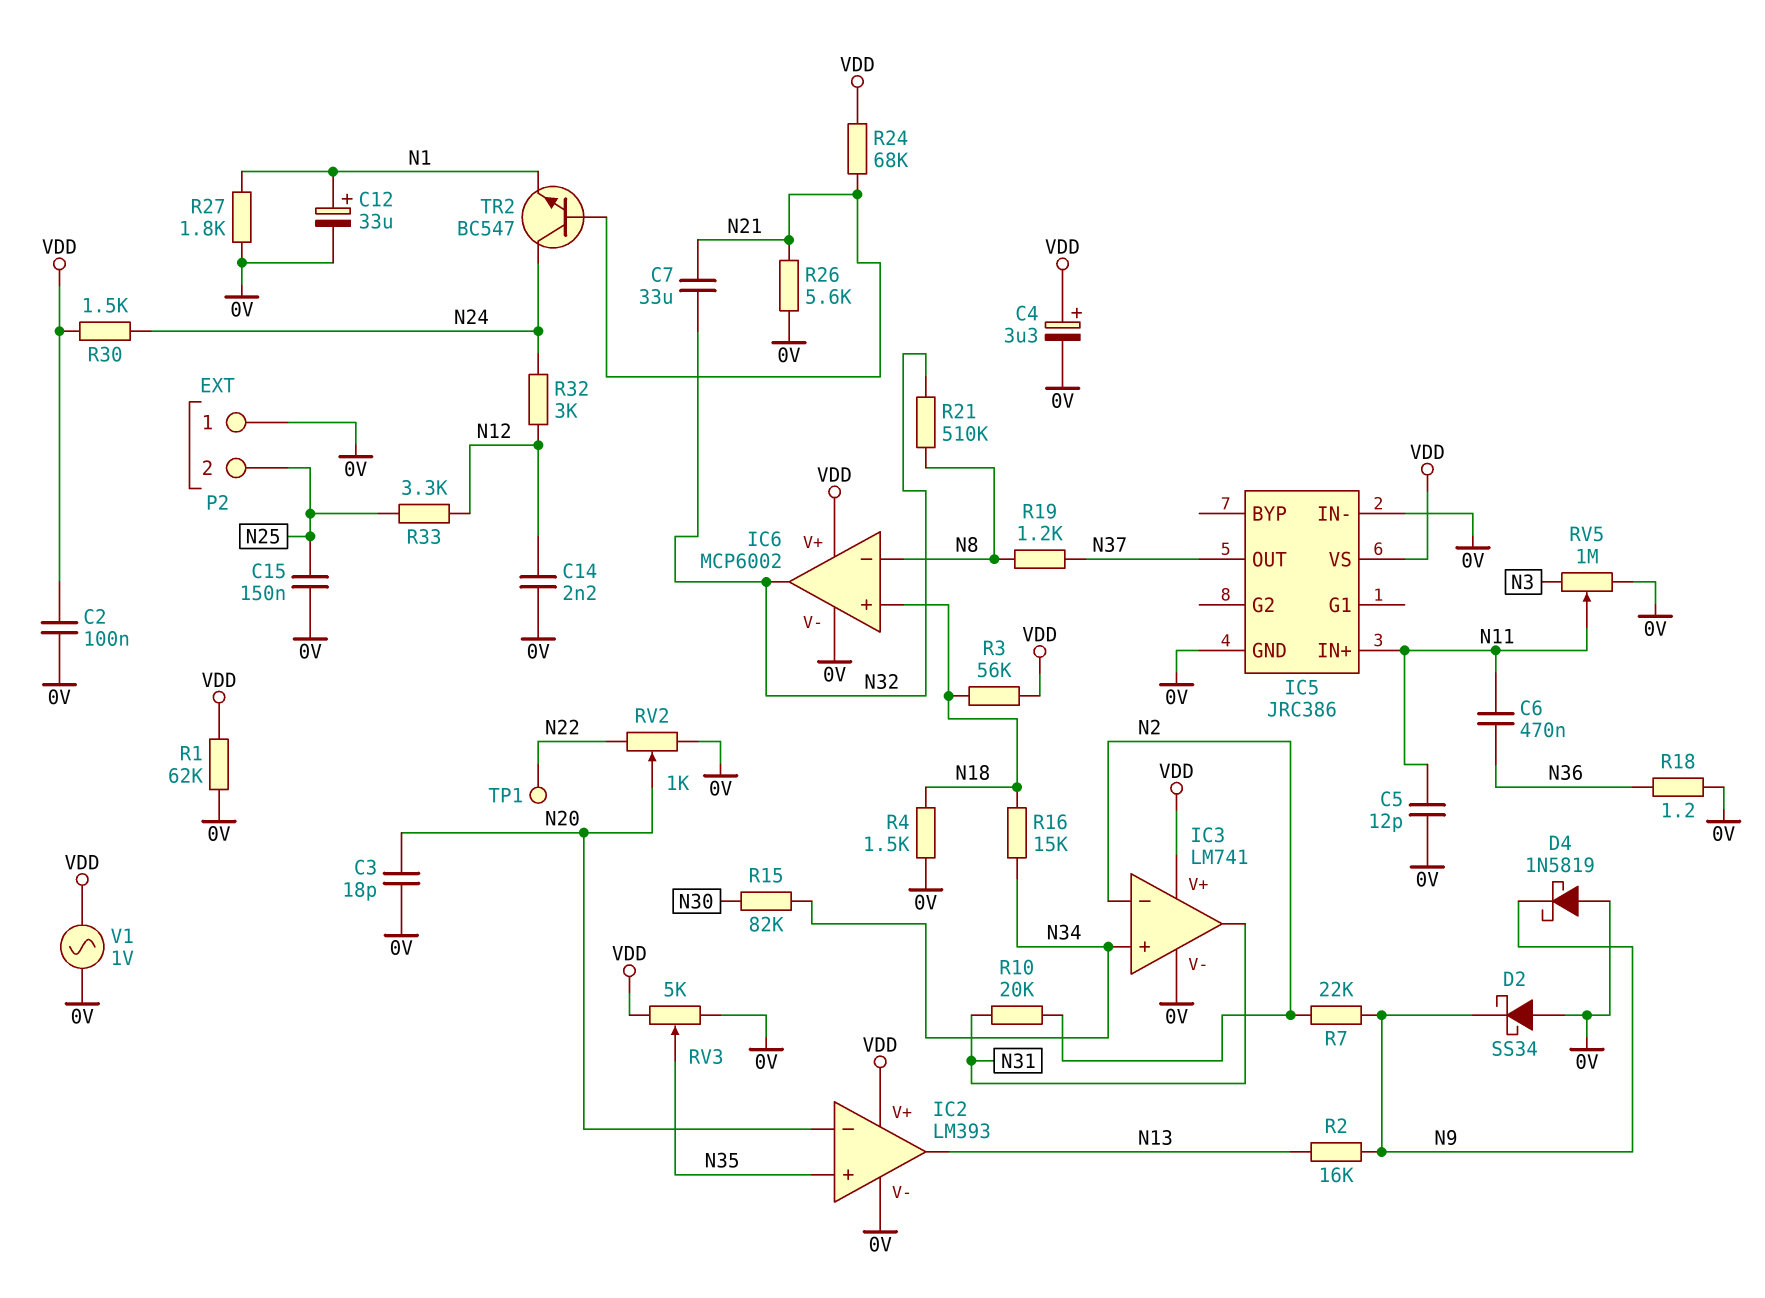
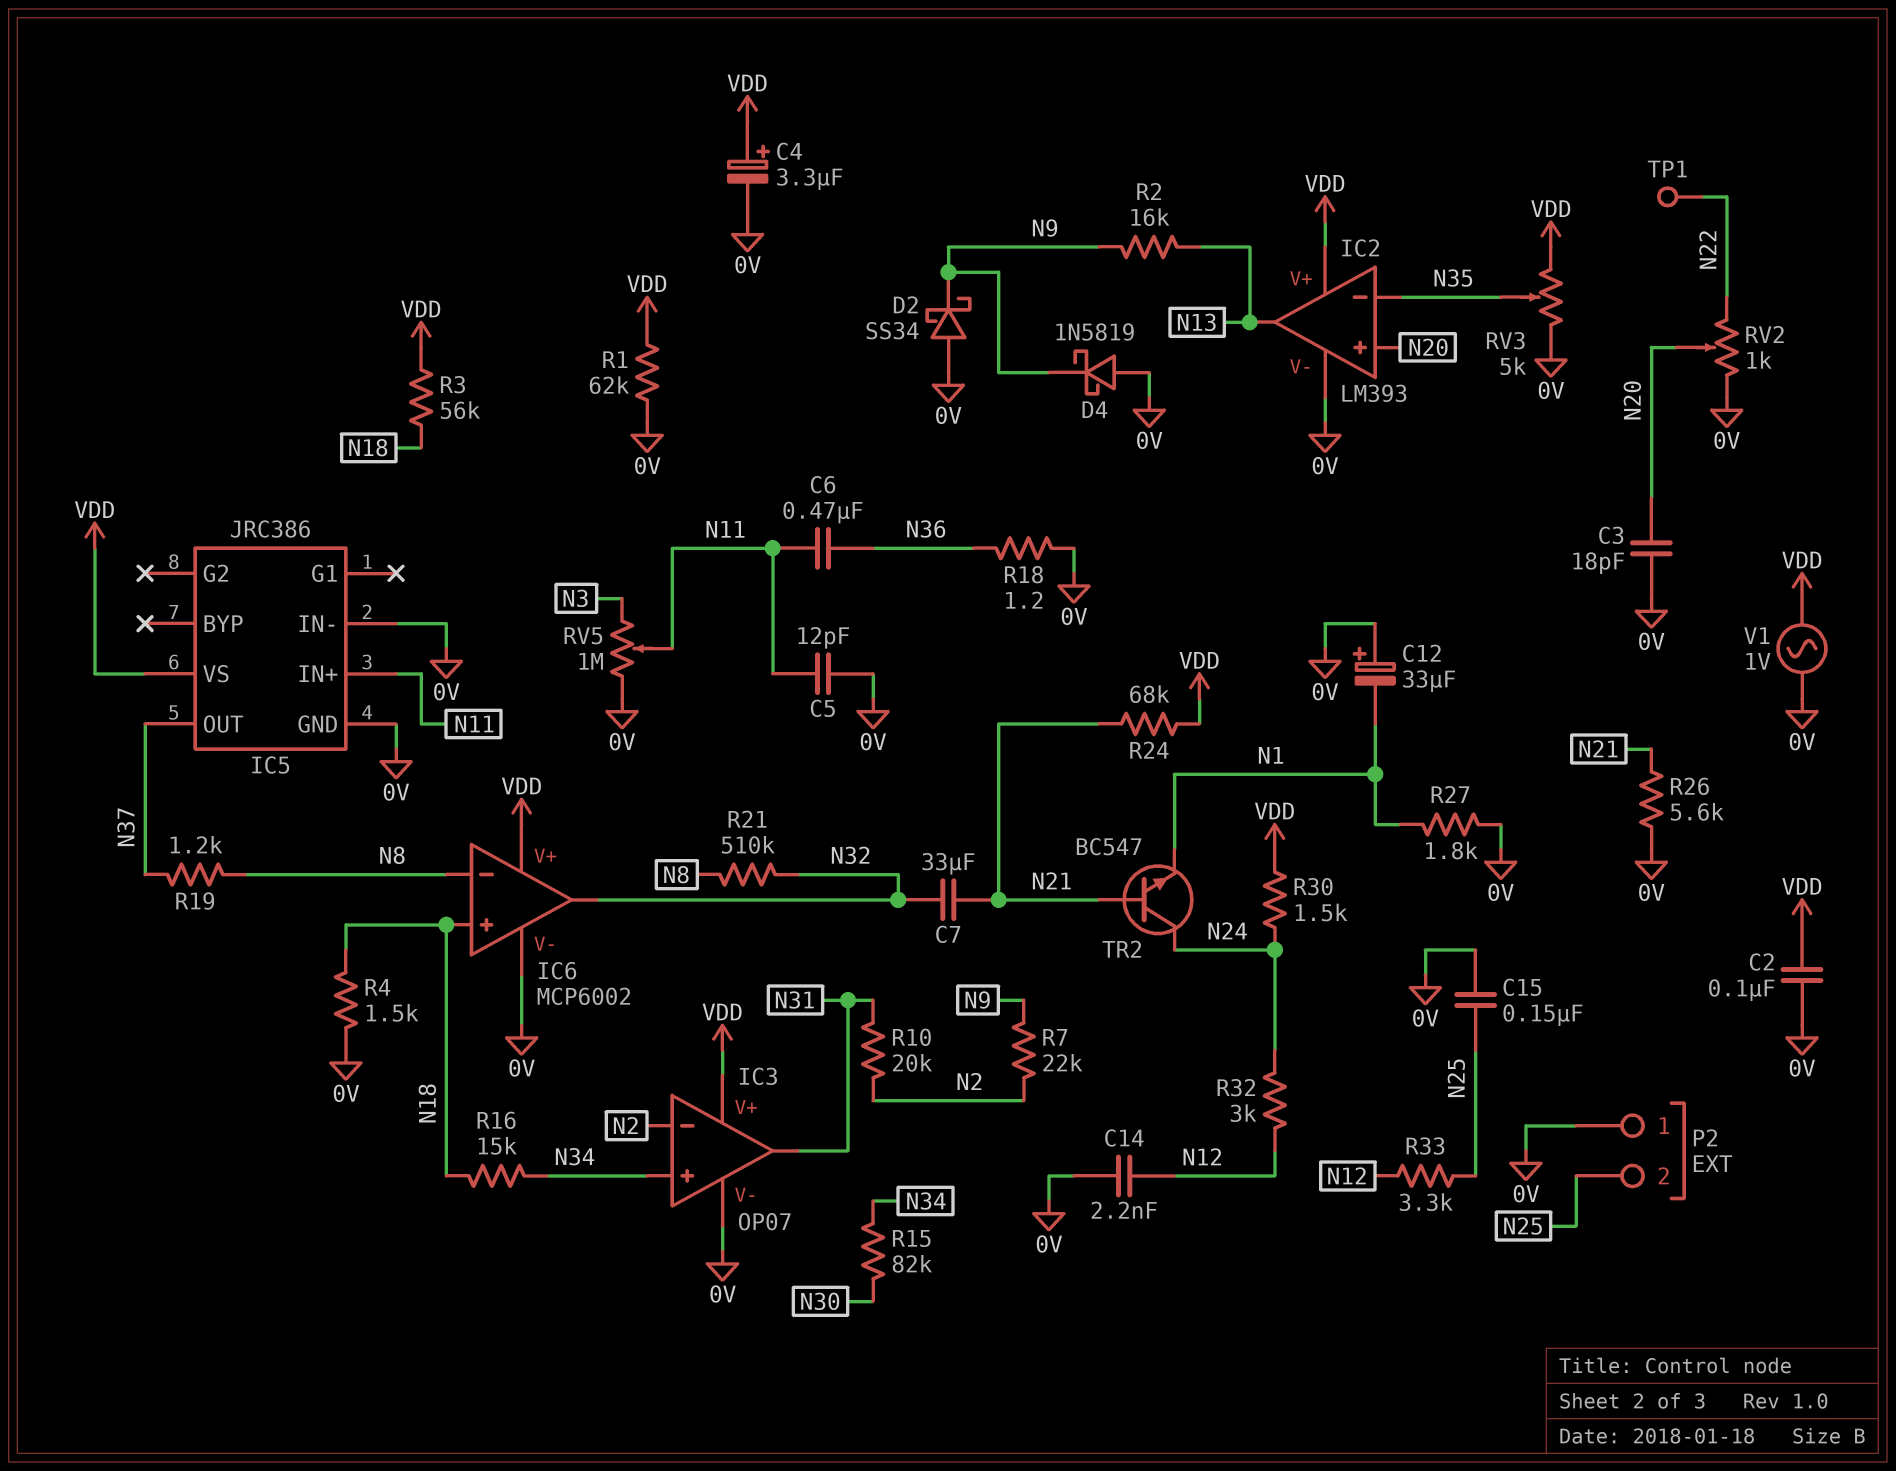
C12: 33uF (plus N1, minus 0V) -> 33uF (plus 0V, minus N1)
IC2 pin in+: N35 -> N20
IC2 pin in-: N20 -> N35
IC3: LM741 -> OP07

